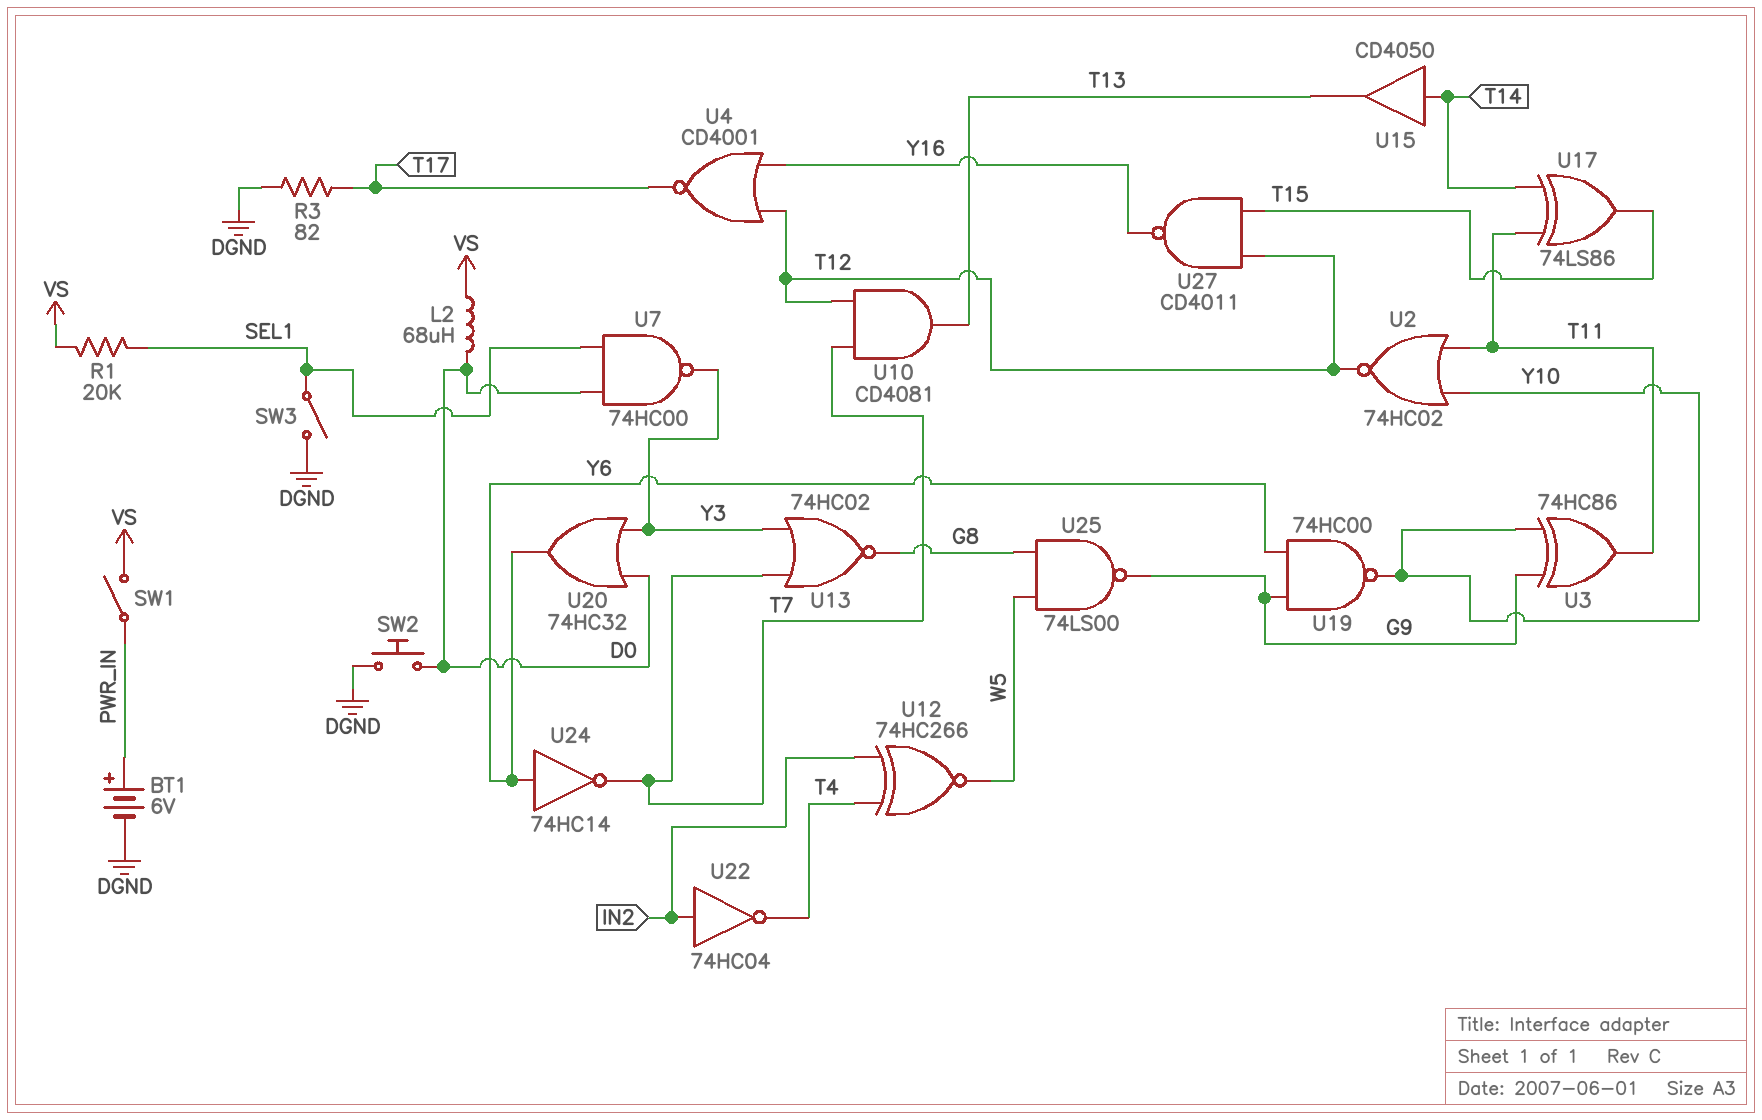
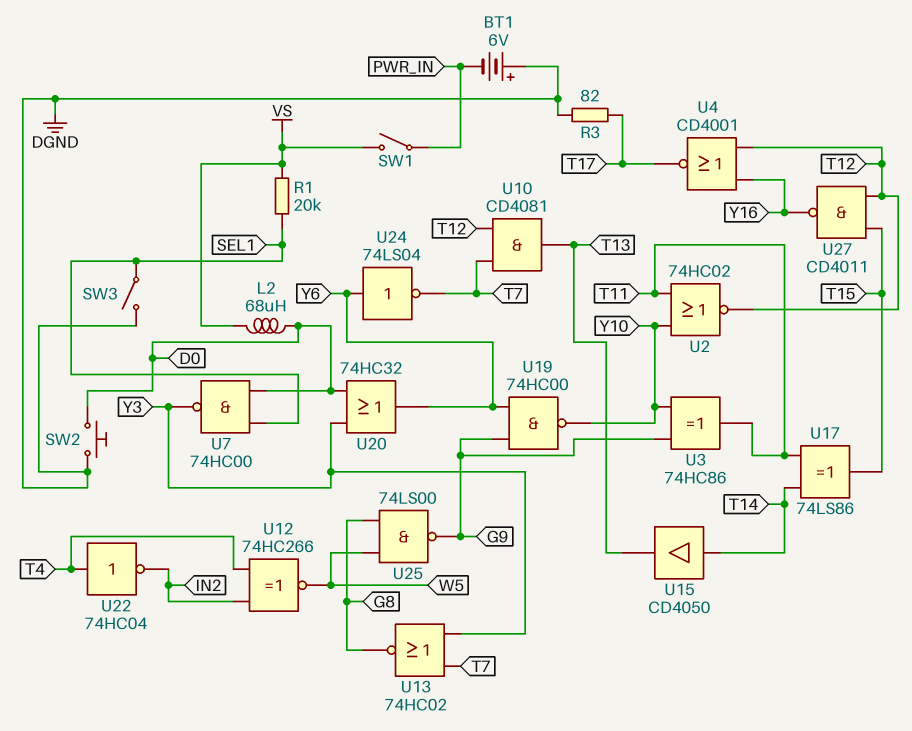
BT1: 6V (plus PWR_IN, minus DGND) -> 6V (plus DGND, minus PWR_IN)
U22: NOT 74HC04 (in IN2, out T4) -> NOT 74HC04 (in T4, out IN2)
U24: NOT 74HC14 (in Y6, out T7) -> NOT 74LS04 (in Y6, out T7)

